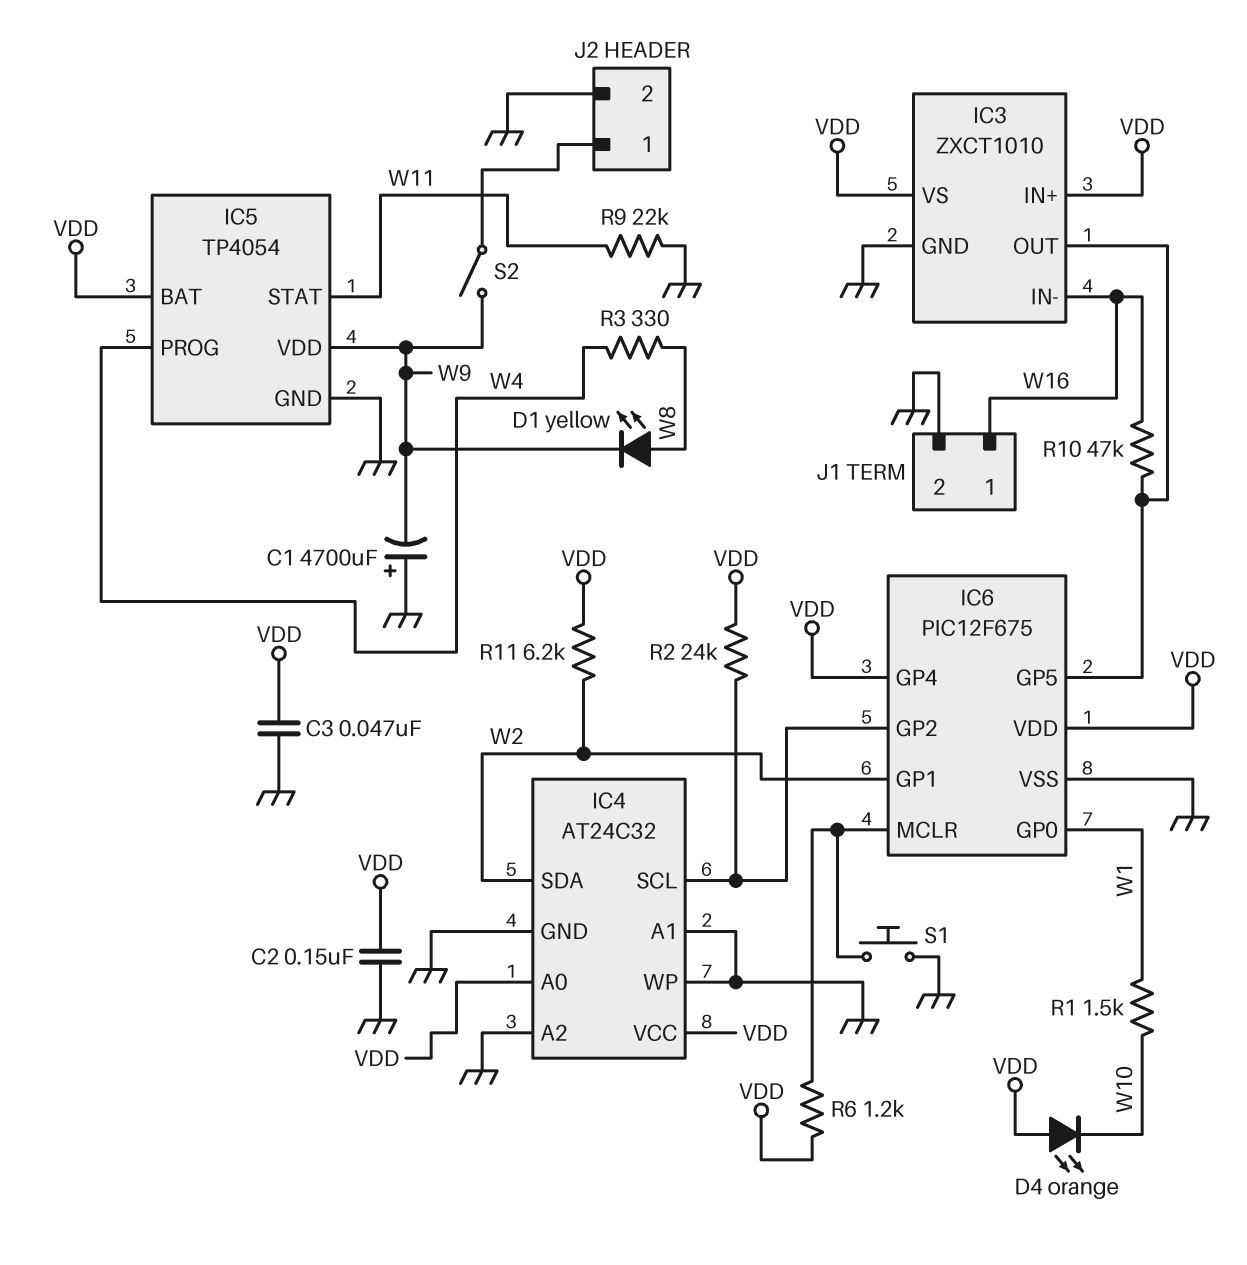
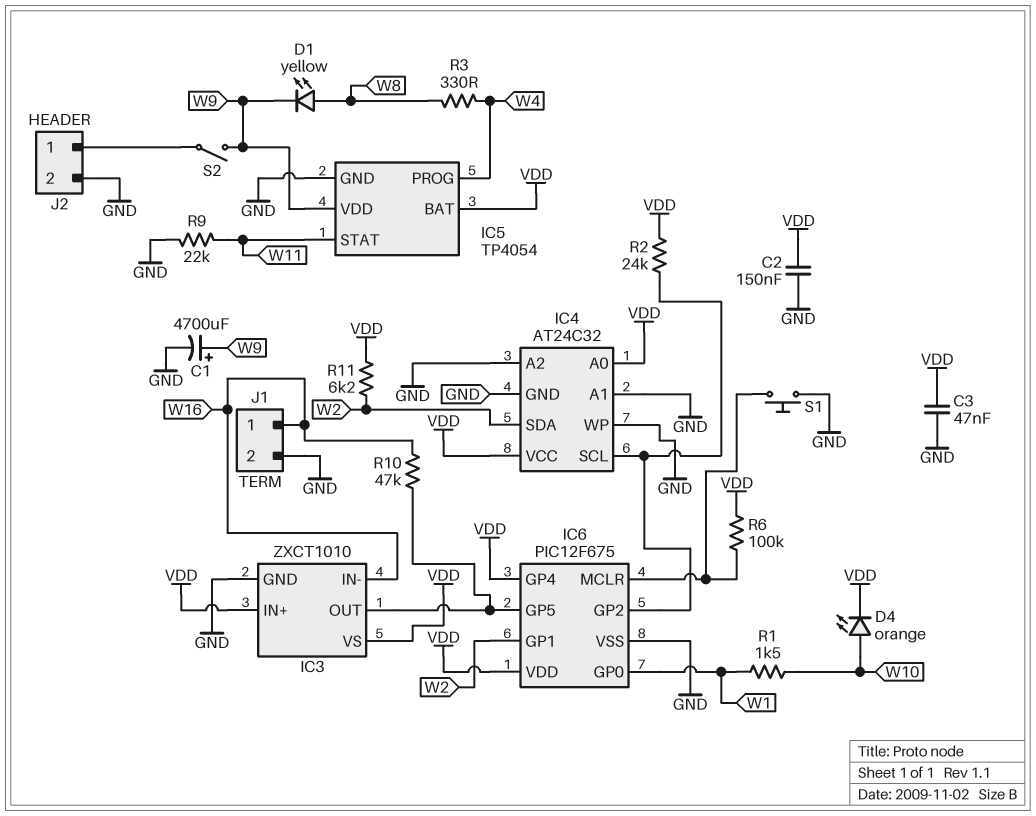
C1: 4700uF (plus GND, minus W9) -> 4700uF (plus W9, minus GND)
D4: LED orange (A VDD, K W10) -> LED orange (A W10, K VDD)
R6: 1.2k (IC6/MCLR, VDD) -> 100k (IC6/MCLR, VDD)

